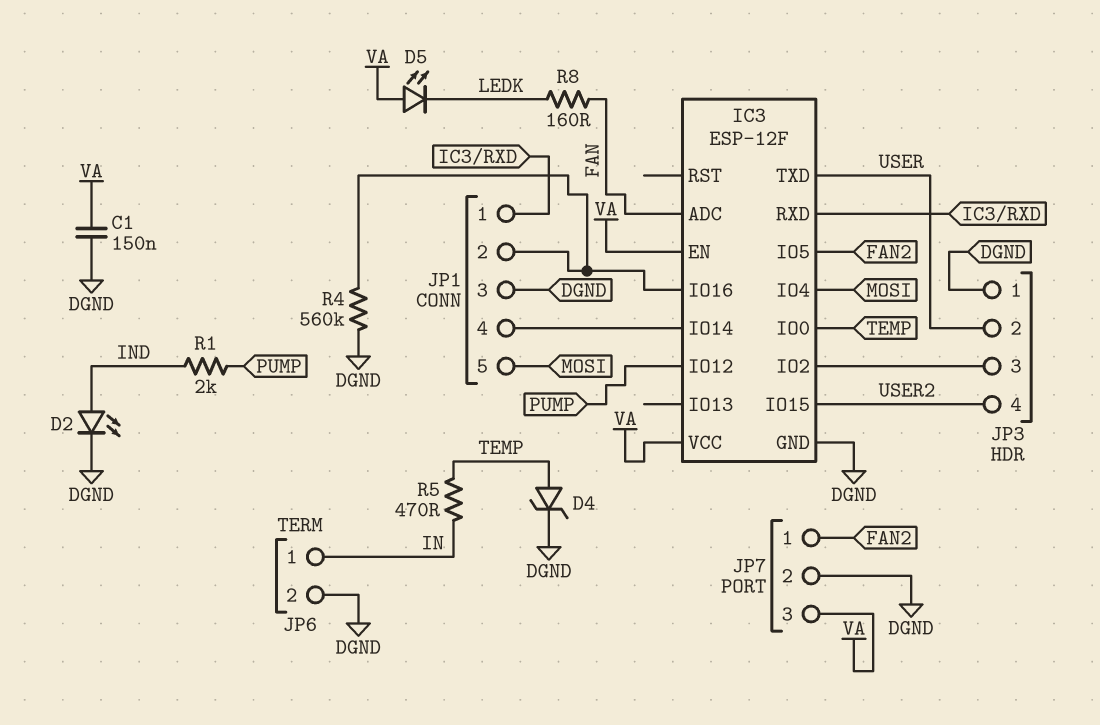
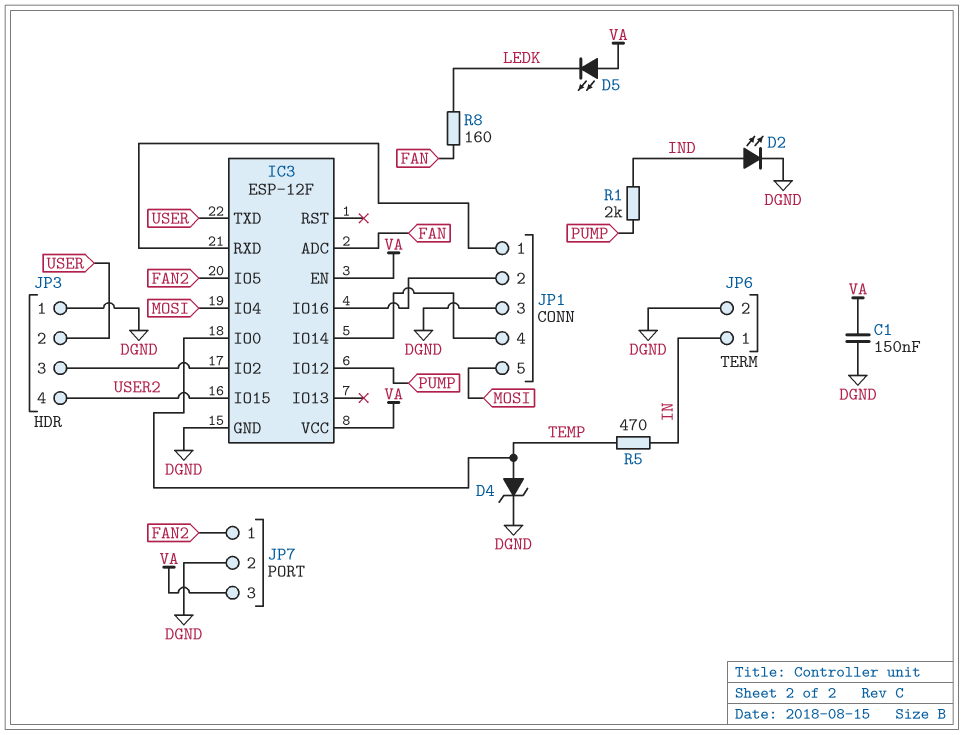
R4: 560k (DGND, IC3/IO16) -> none

